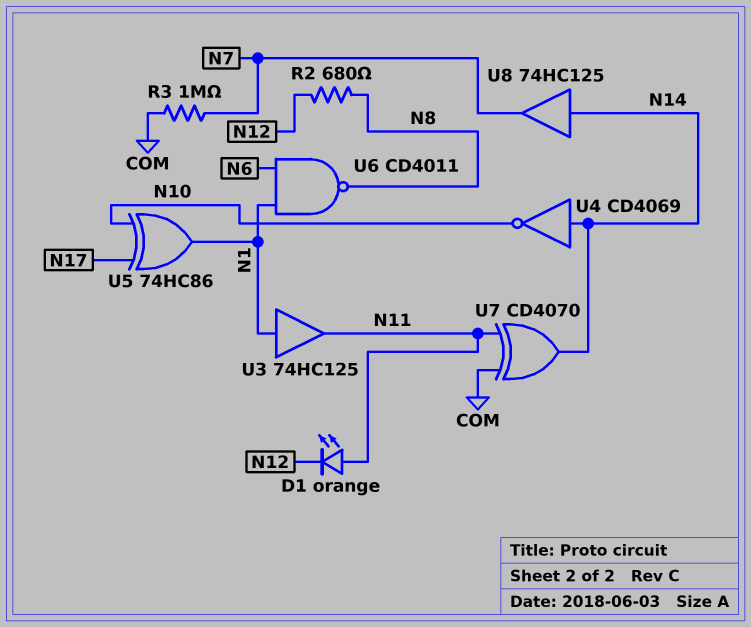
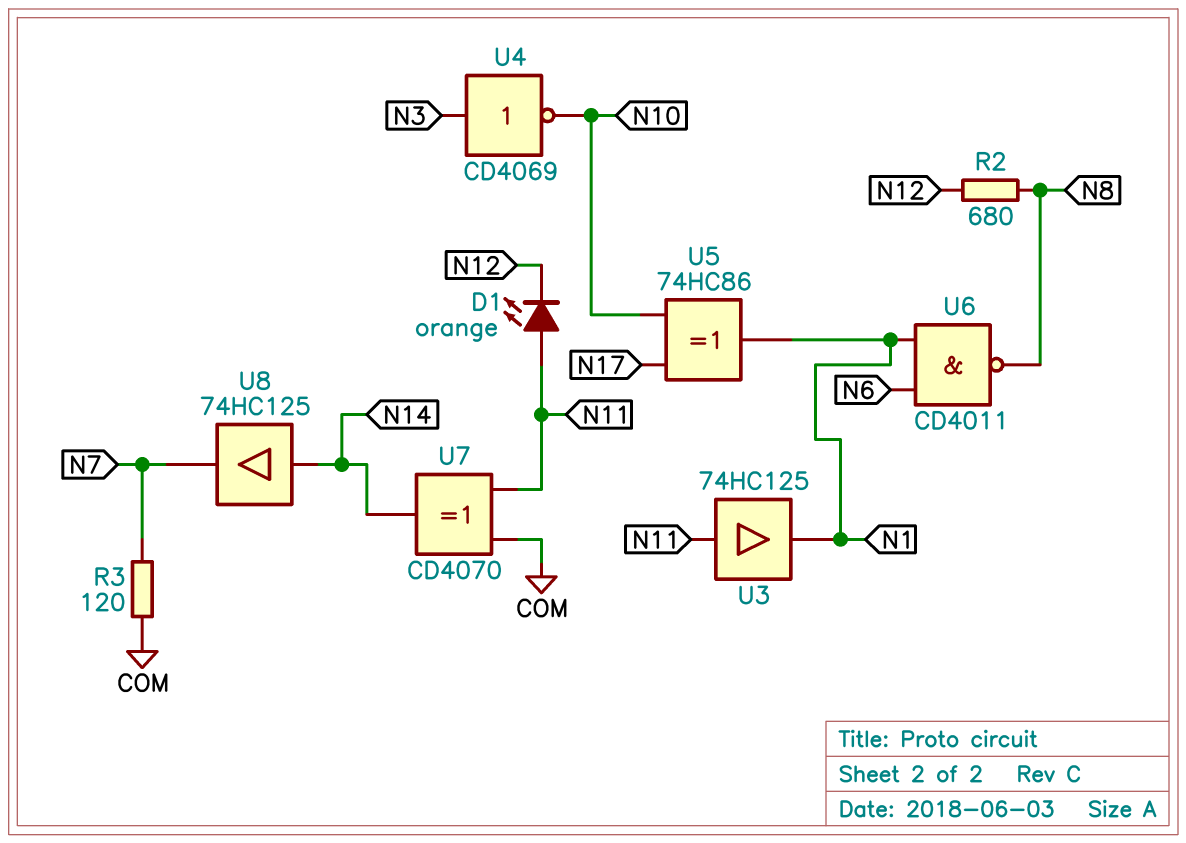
R3: 1M (COM, N7) -> 120 (COM, N7)
U3: buffer 74HC125 (in N1, out N11) -> buffer 74HC125 (in N11, out N1)
U4: NOT CD4069 (in N14, out N10) -> NOT CD4069 (in N3, out N10)

